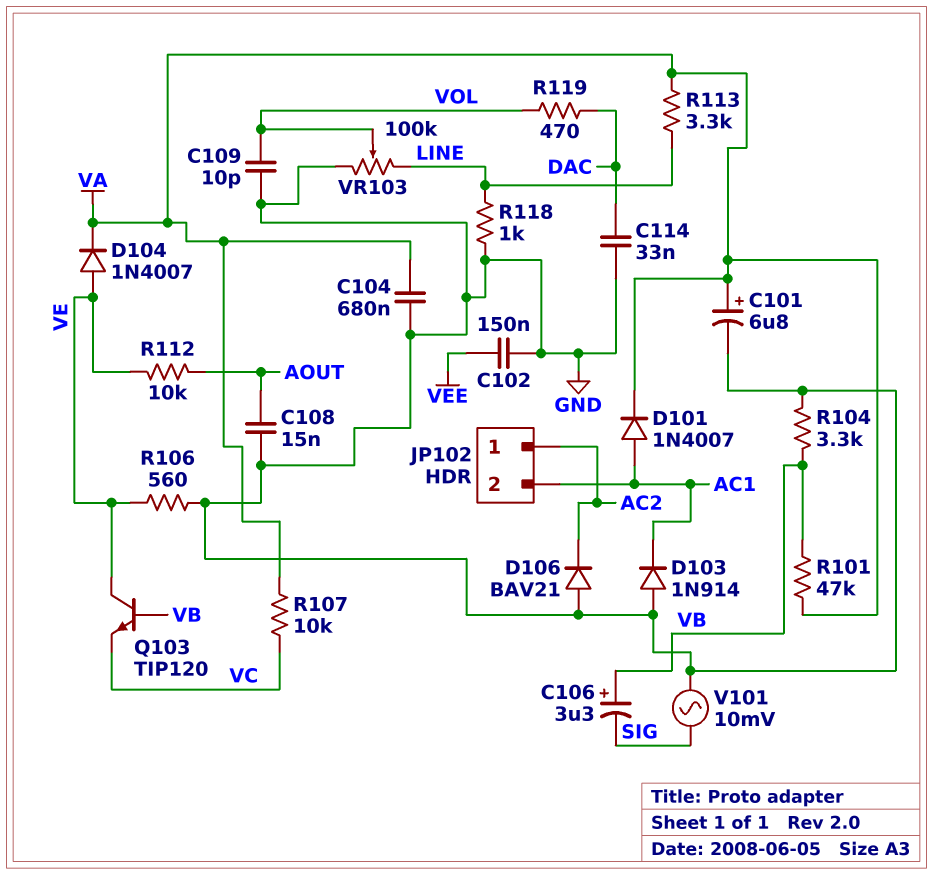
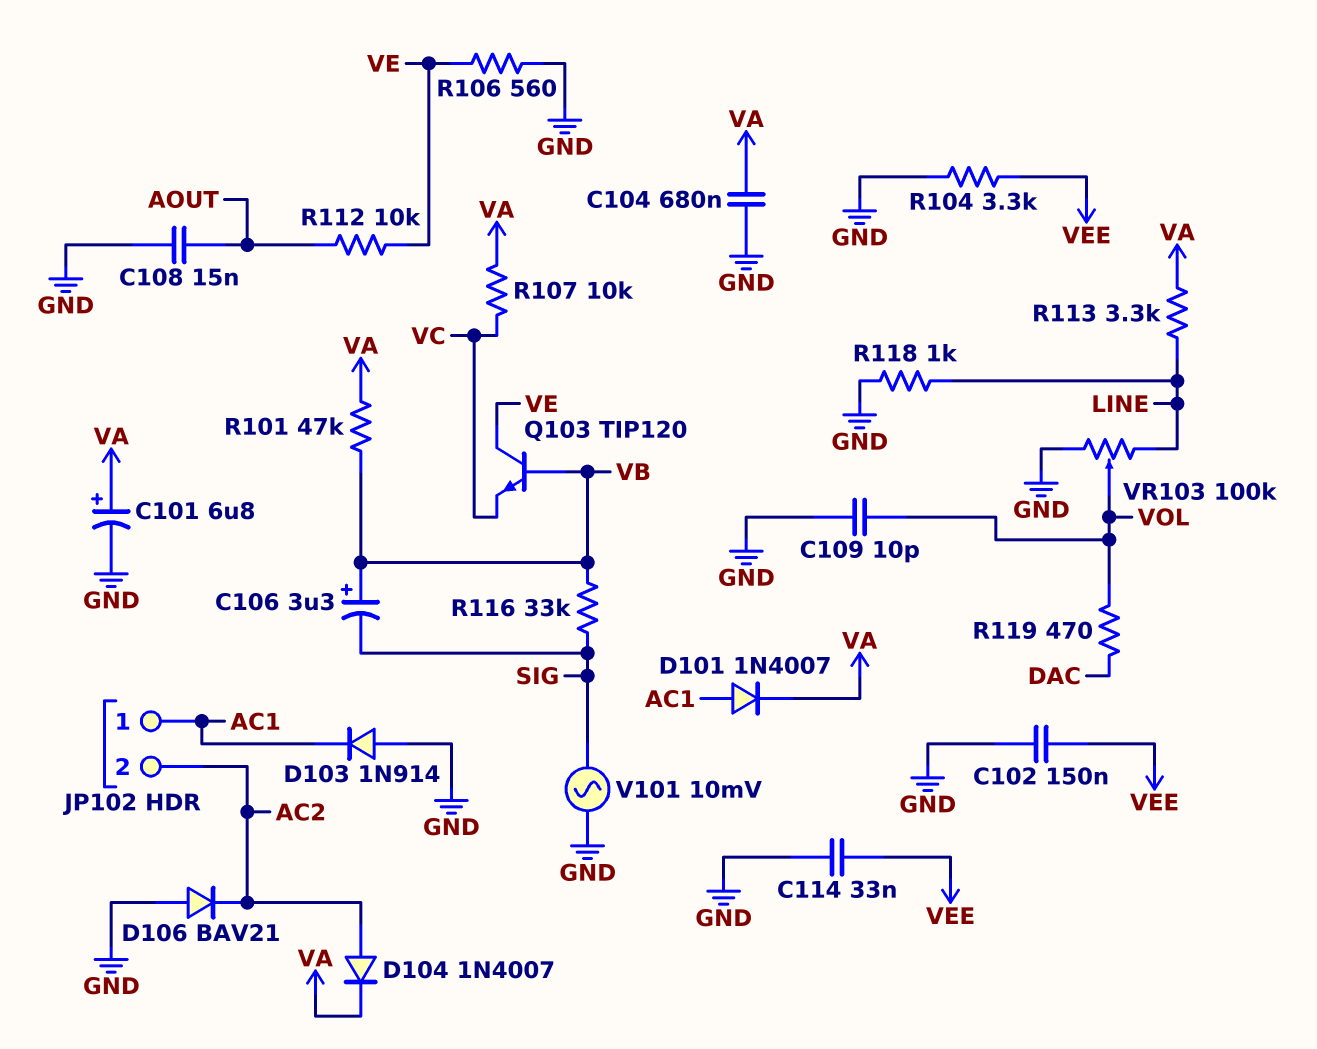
C114: 33nF (DAC, GND) -> 33nF (GND, VEE)
D104: diode 1N4007 (A VE, K VA) -> diode 1N4007 (A AC2, K VA)
JP102 pin 1: AC2 -> AC1
JP102 pin 2: AC1 -> AC2
R104: 3.3k (GND, VB) -> 3.3k (GND, VEE)
R116: none -> 33k (SIG, VB)

